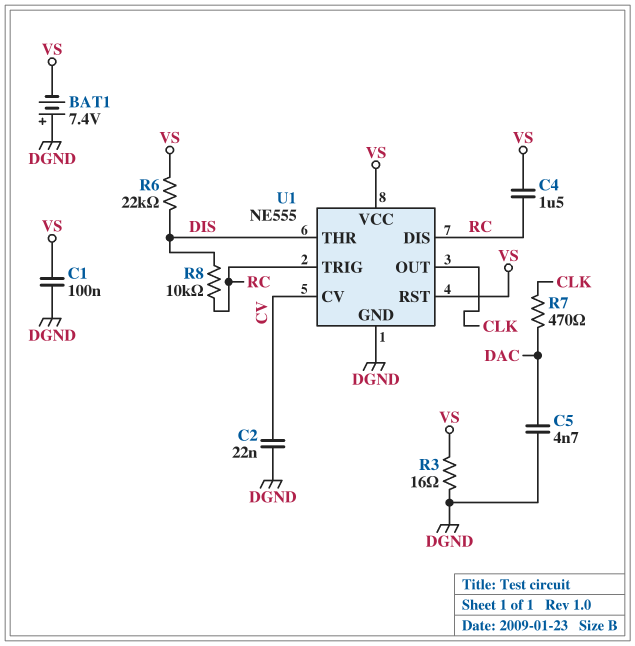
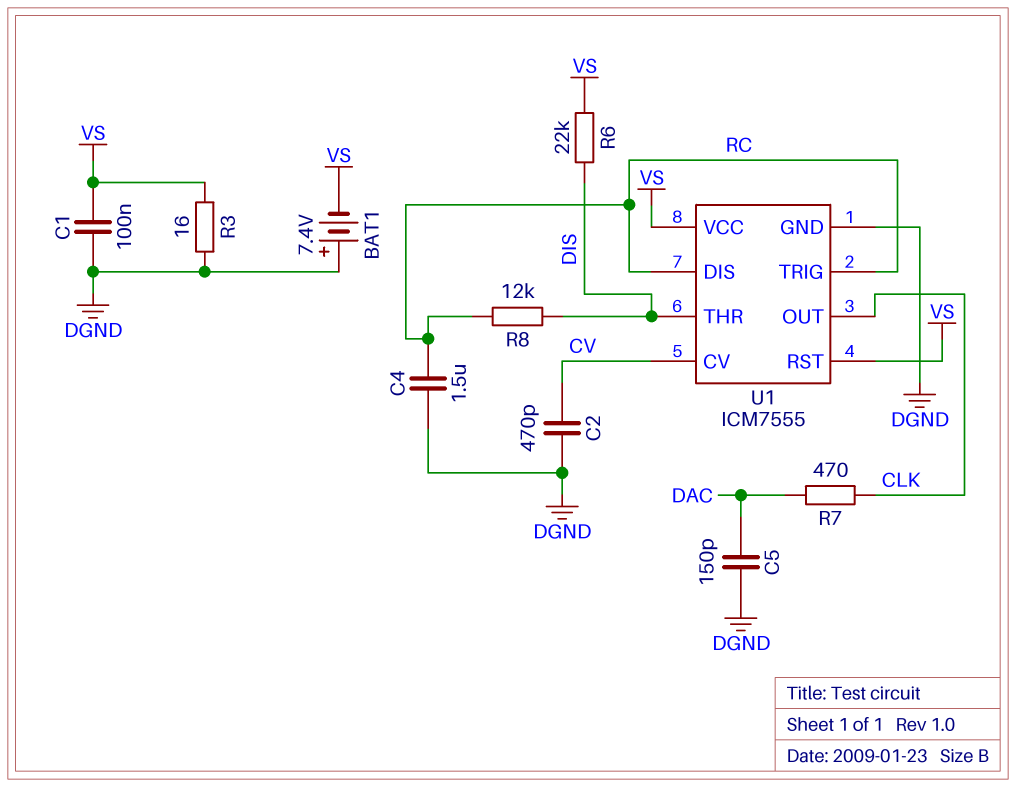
C2: 22nF (CV, DGND) -> 470pF (CV, DGND)
C4: 1.5uF (RC, VS) -> 1.5uF (DGND, RC)
C5: 4.7nF (DAC, DGND) -> 150pF (DAC, DGND)
R8: 10k (DIS, RC) -> 12k (DIS, RC)
U1: NE555 -> ICM7555

